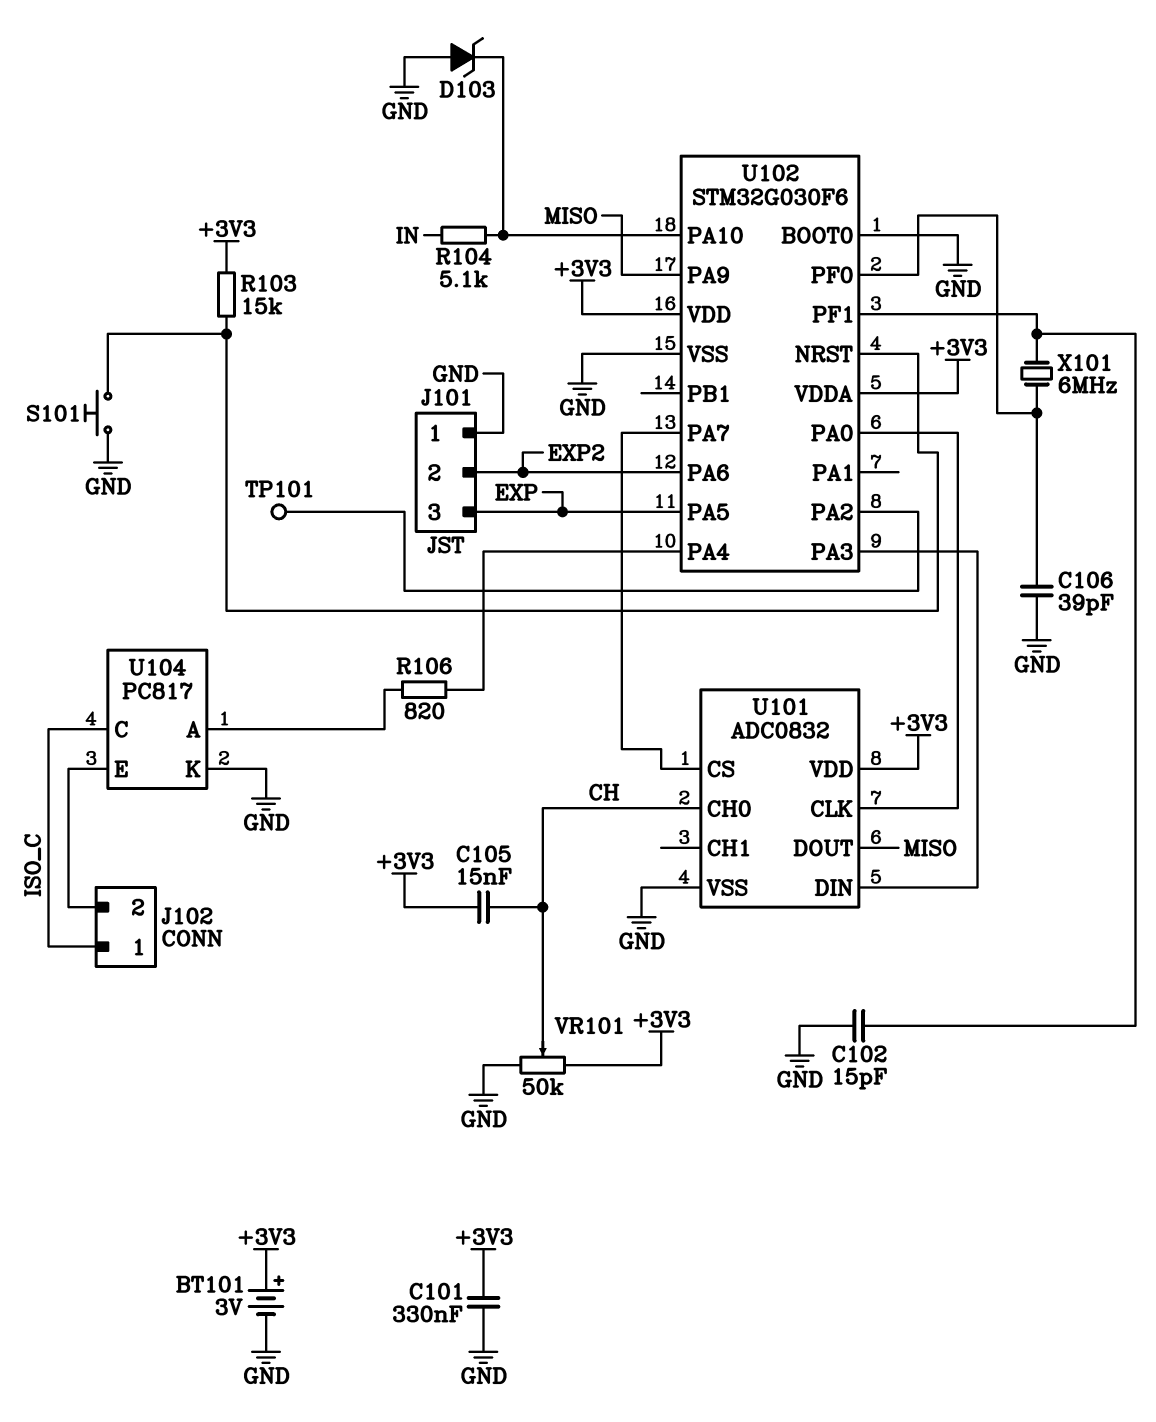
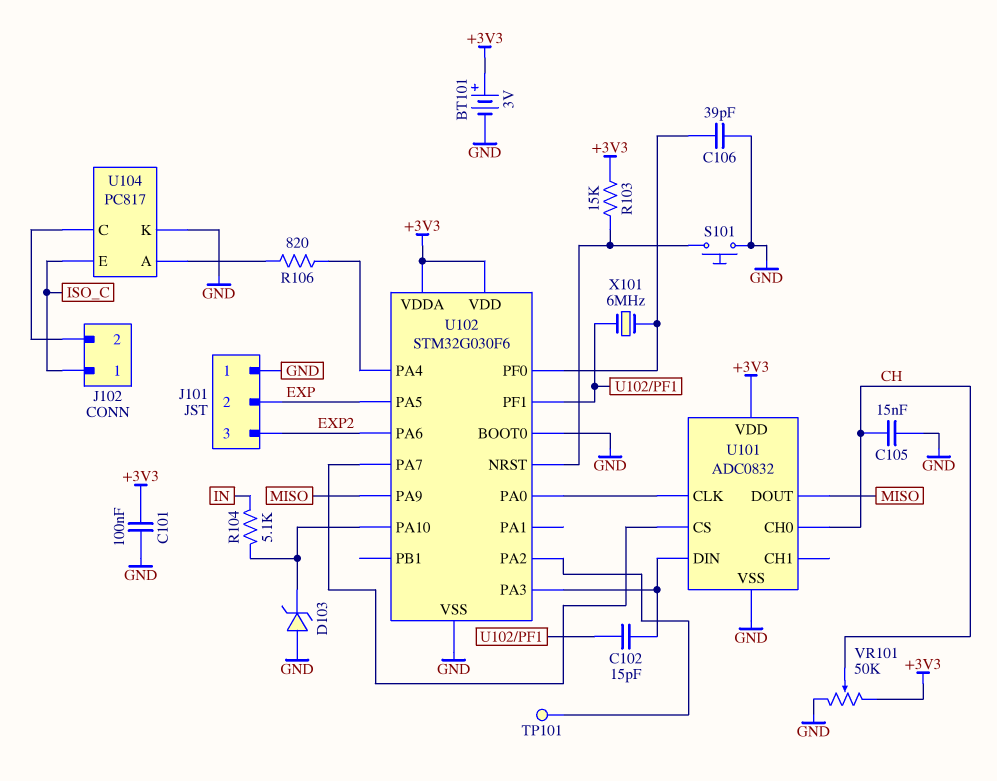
C101: 330nF (+3V3, GND) -> 100nF (+3V3, GND)
C102: 15pF (GND, U102/PF1) -> 15pF (U101/DIN, U102/PF1)
C105: 15nF (+3V3, CH) -> 15nF (CH, GND)
J101 pin 2: EXP2 -> EXP
J101 pin 3: EXP -> EXP2
U104 pin C: ISO_C -> J102/2
U104 pin E: J102/2 -> ISO_C

